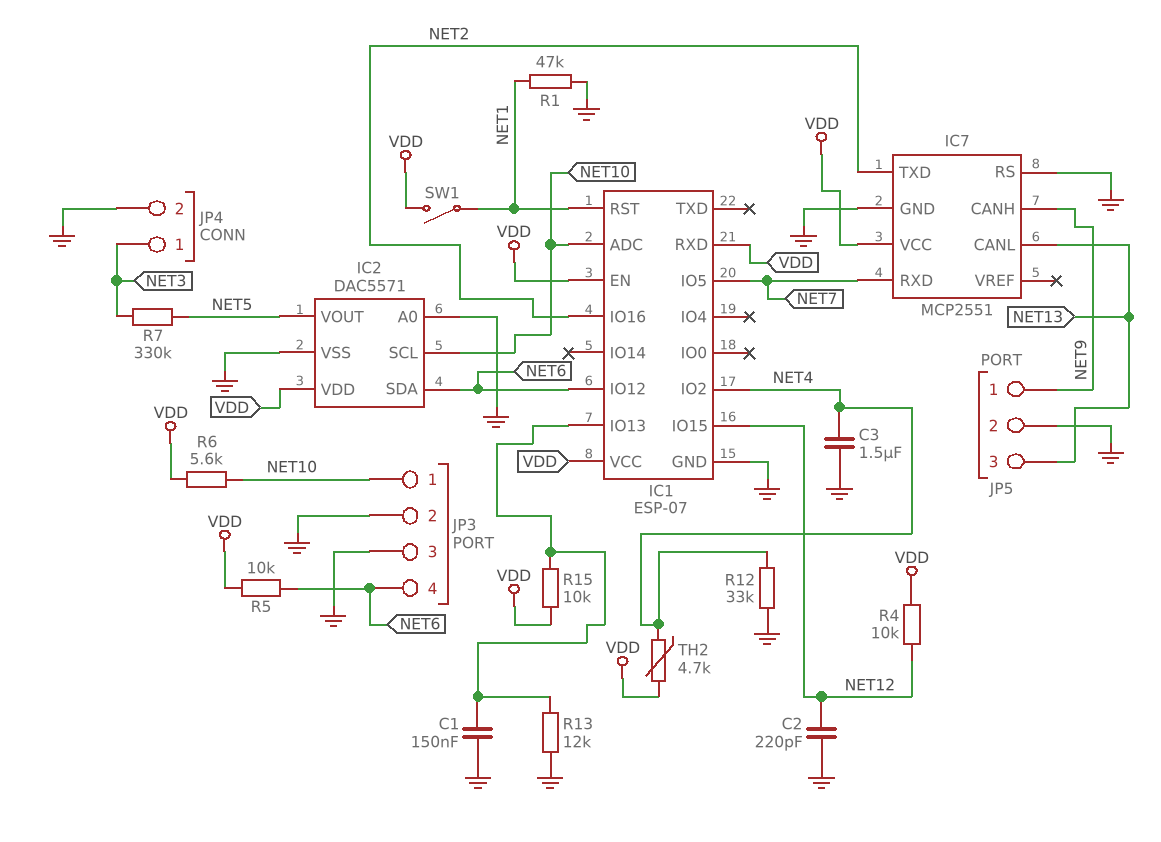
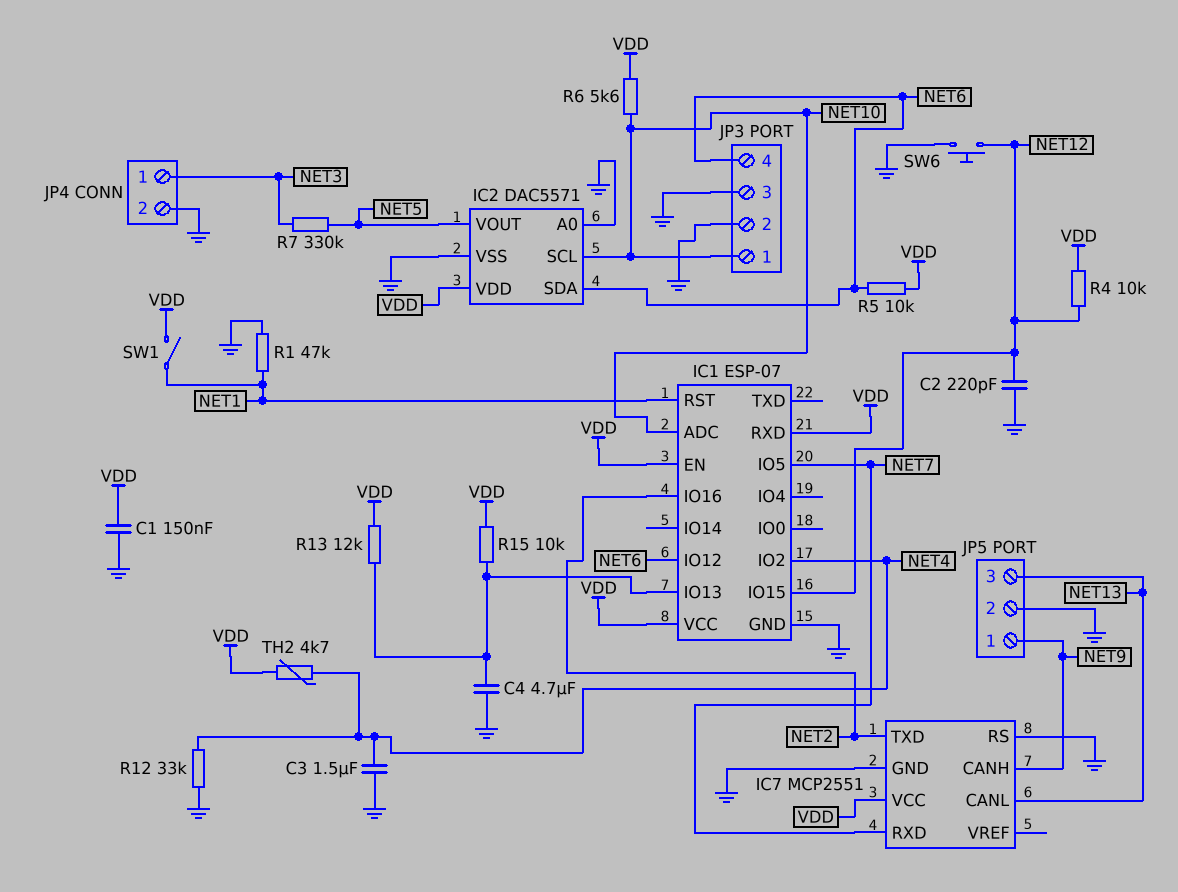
C1: 150nF (GND, IC1/IO13) -> 150nF (GND, VDD)
C4: none -> 4.7uF (GND, IC1/IO13)
R13: 12k (GND, IC1/IO13) -> 12k (IC1/IO13, VDD)
SW6: none -> button (GND, NET12)

